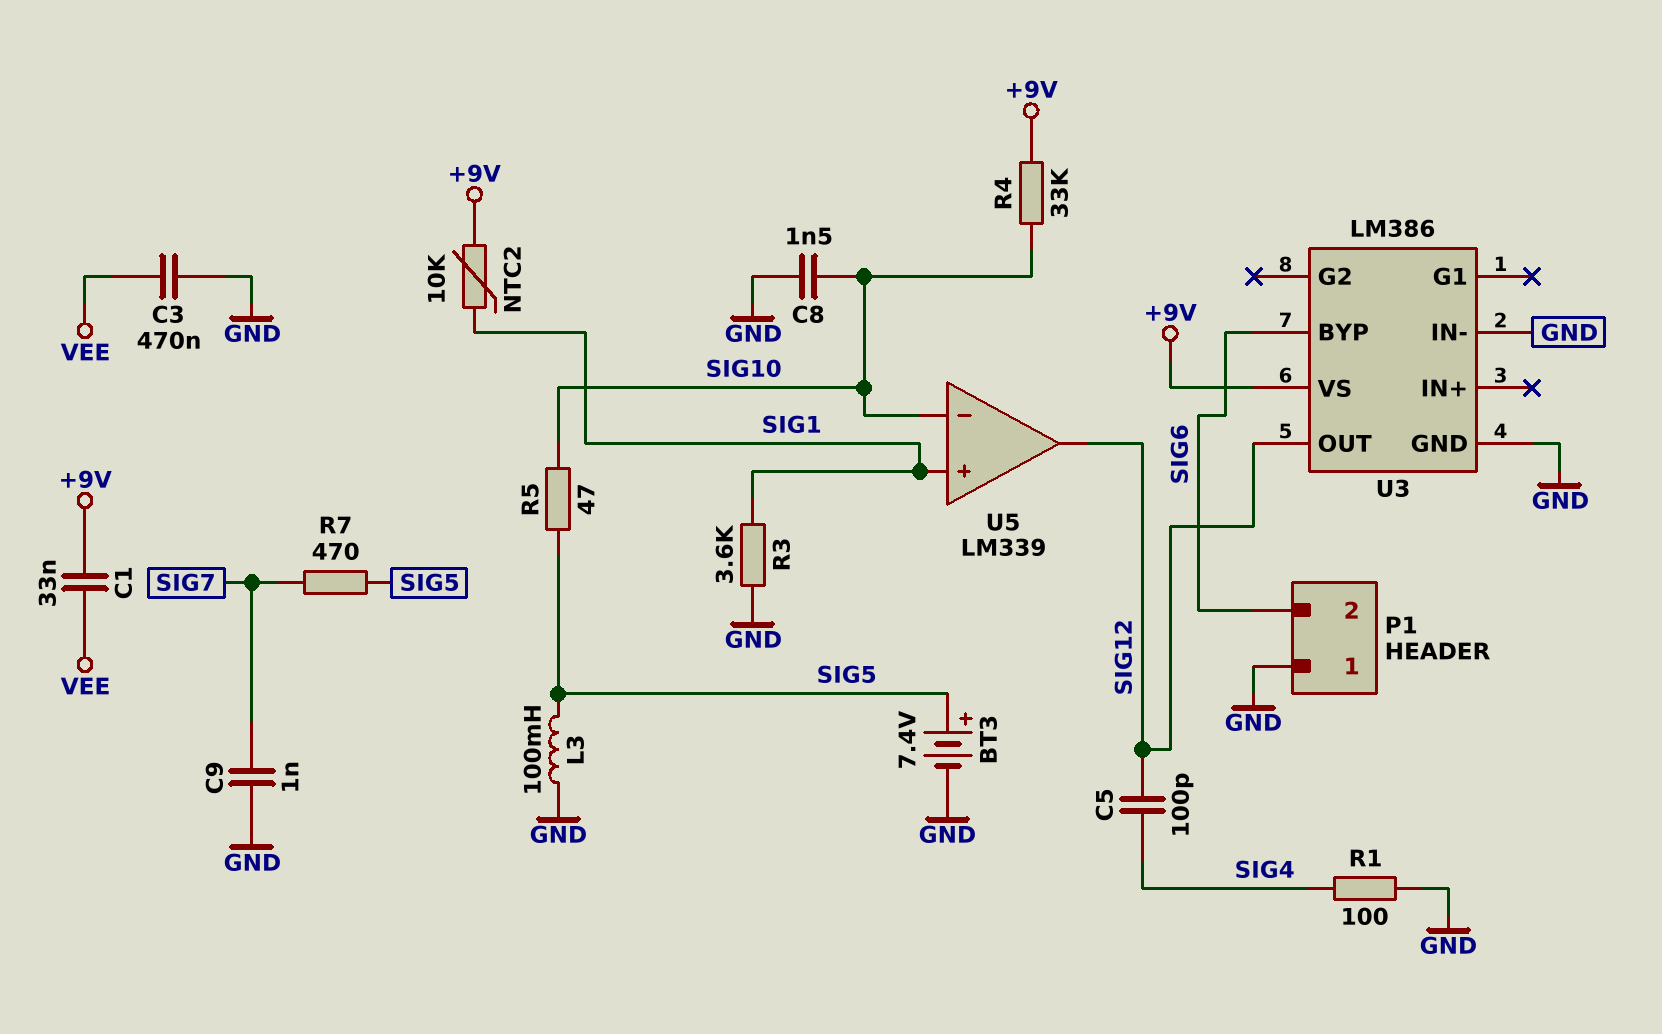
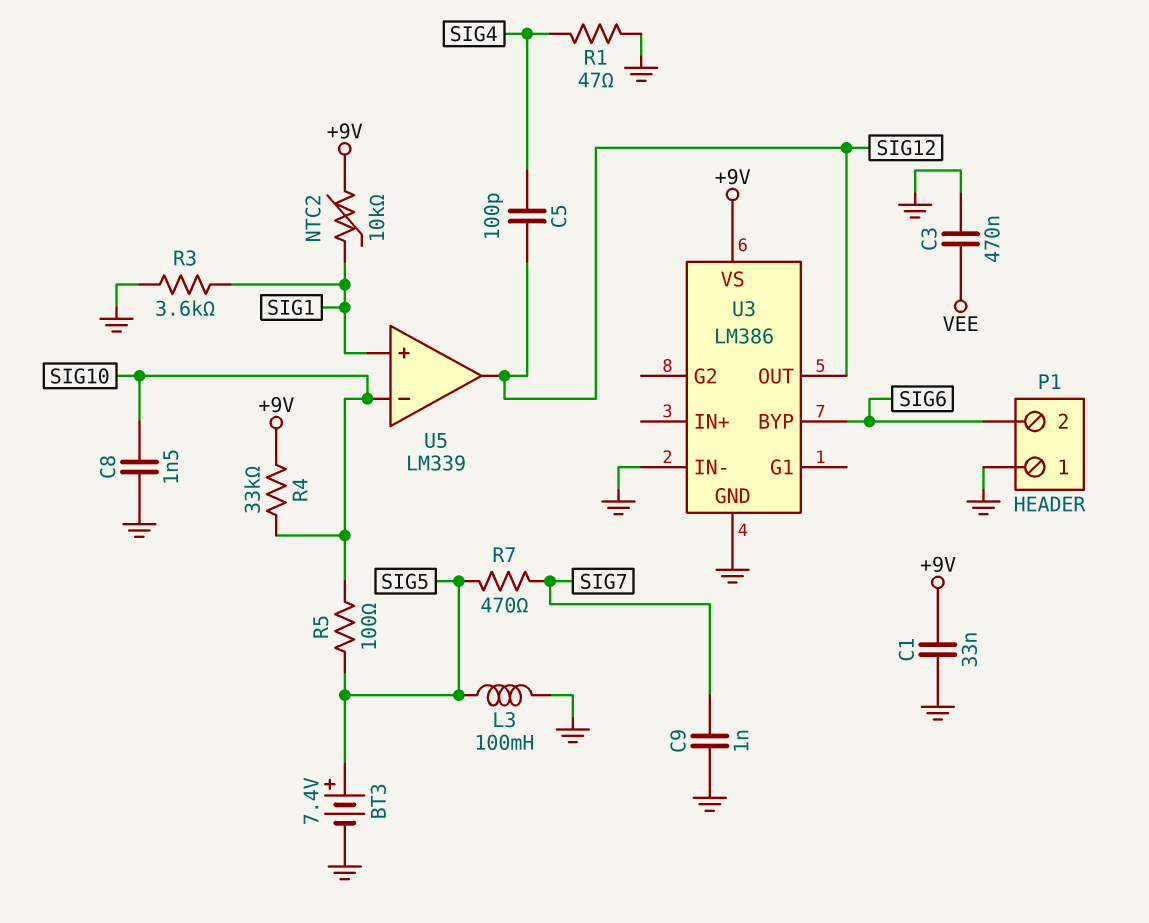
C1: 33nF (+9V, VEE) -> 33nF (+9V, GND)
R1: 100 (GND, SIG4) -> 47 (GND, SIG4)
R5: 47 (SIG5, SIG10) -> 100 (SIG5, SIG10)

